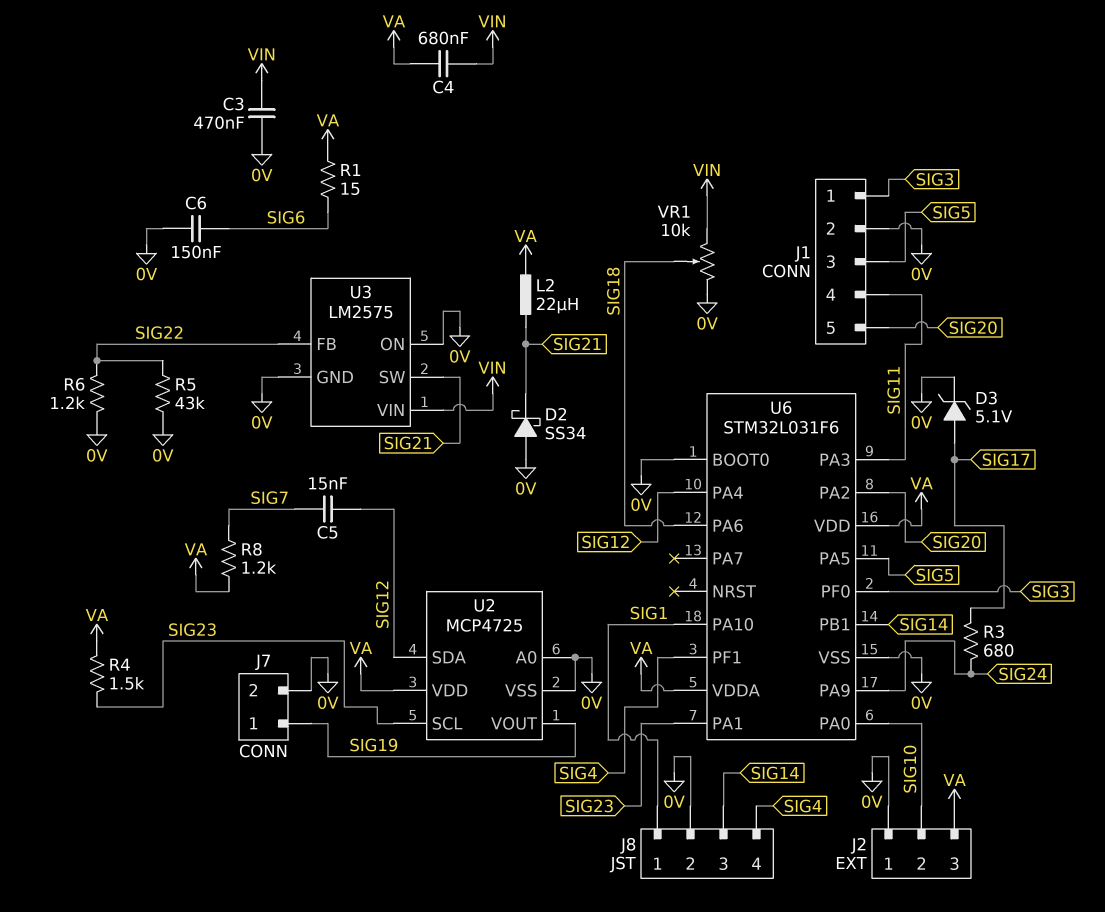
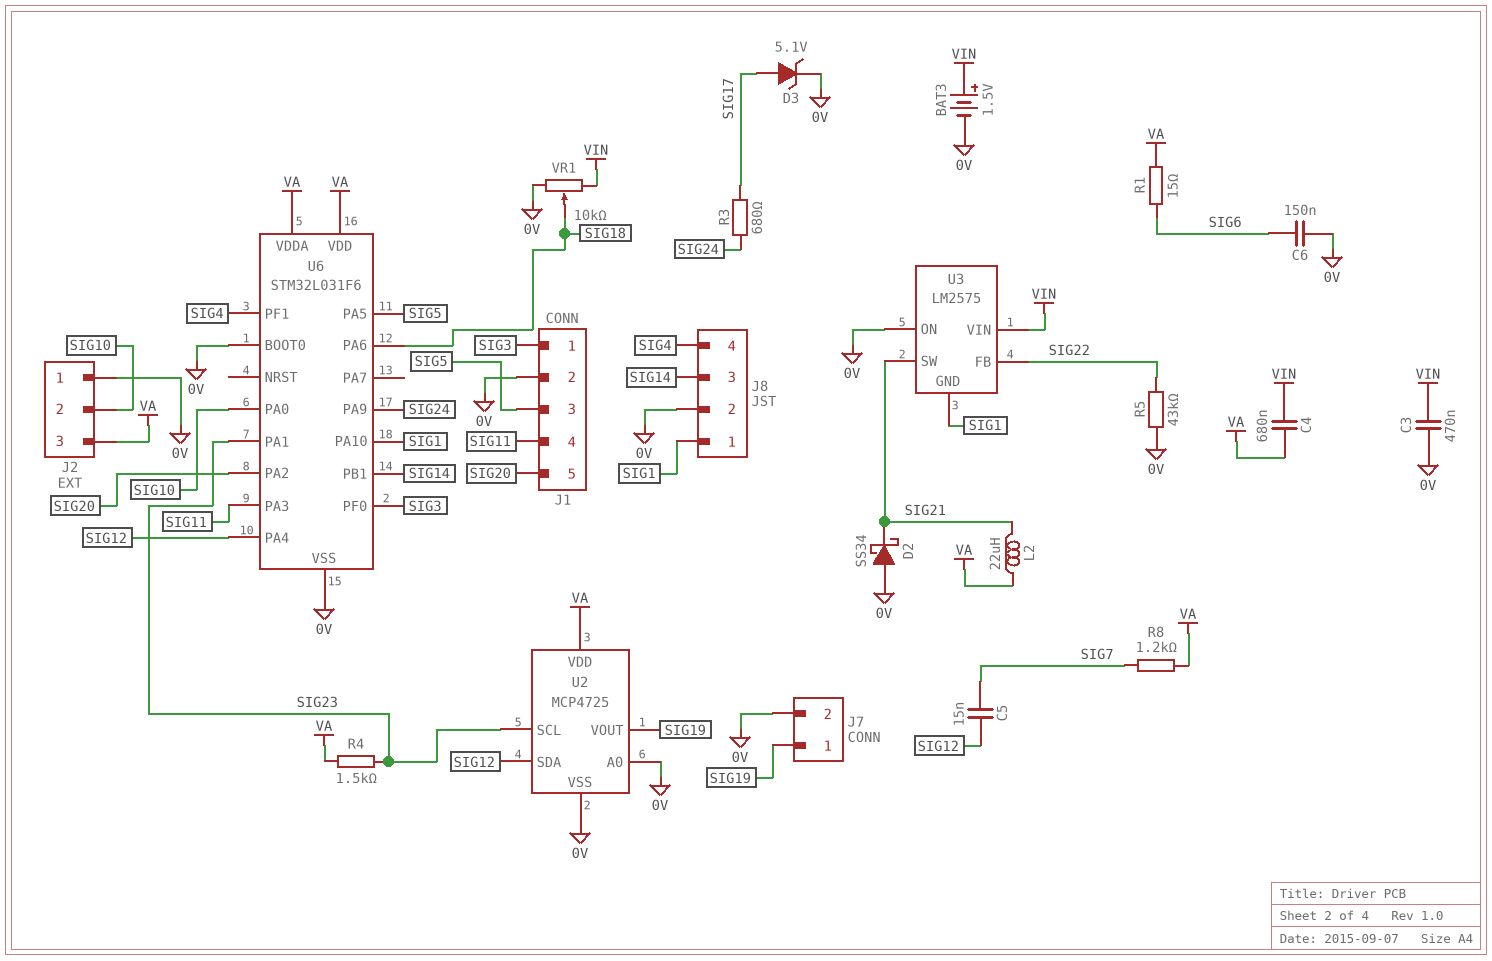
BAT3: none -> 1.5V (plus VIN, minus 0V)
R6: 1.2k (0V, SIG22) -> none
U3 pin GND: 0V -> SIG1

